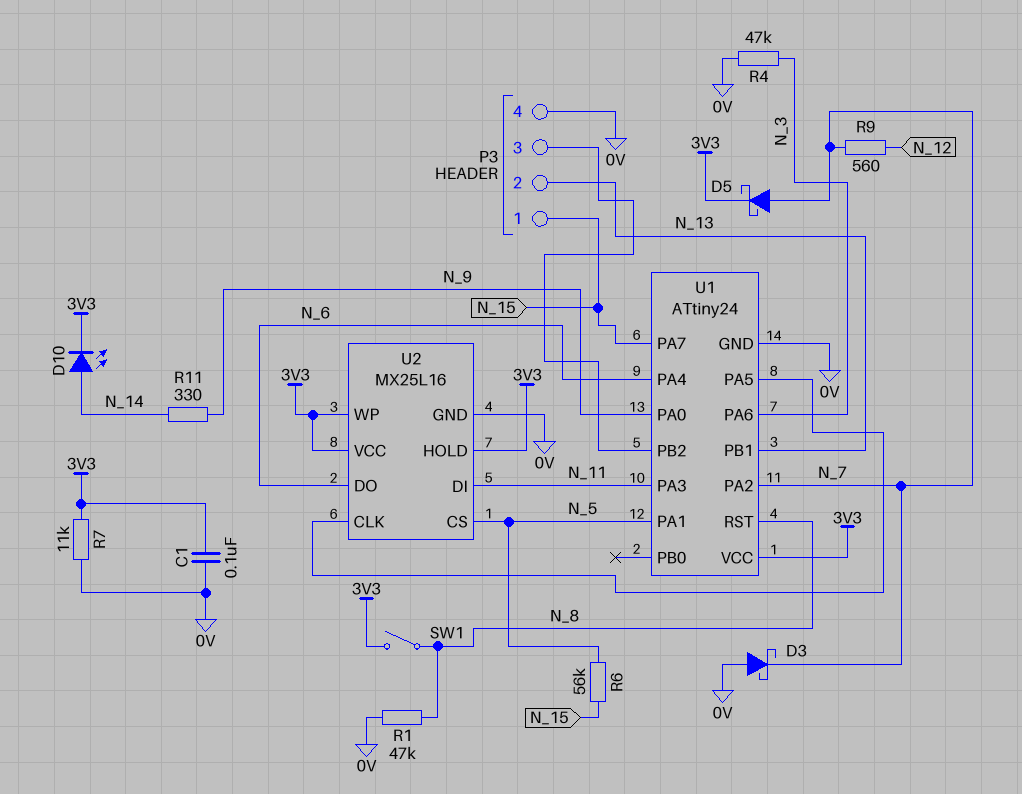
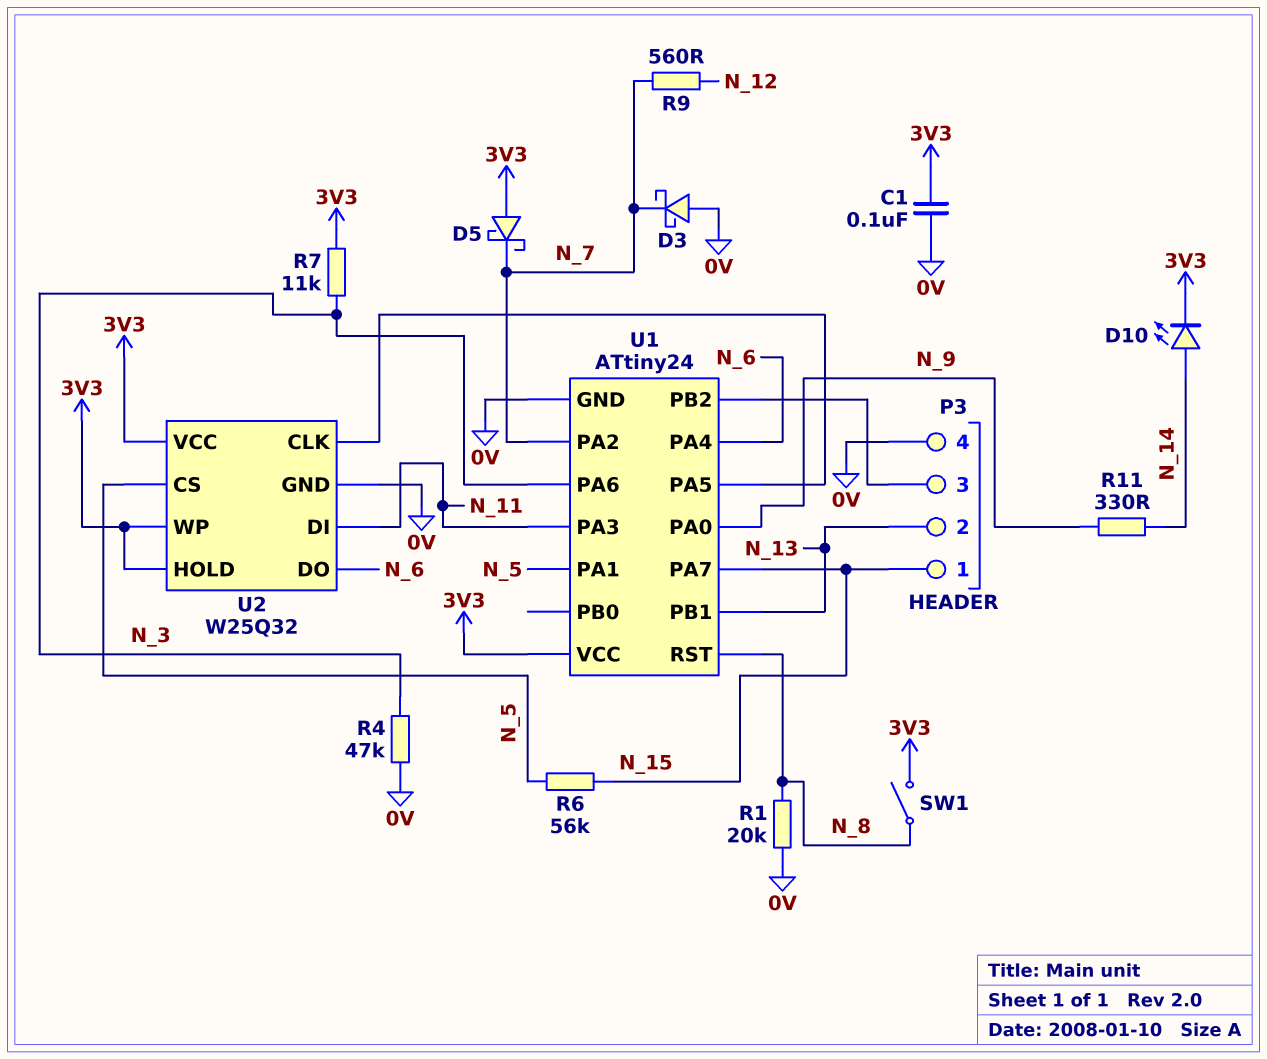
D5: schottky (A N_7, K 3V3) -> schottky (A 3V3, K N_7)
R1: 47k (0V, N_8) -> 20k (0V, N_8)
R7: 11k (0V, 3V3) -> 11k (3V3, N_3)
U2: MX25L16 -> W25Q32

